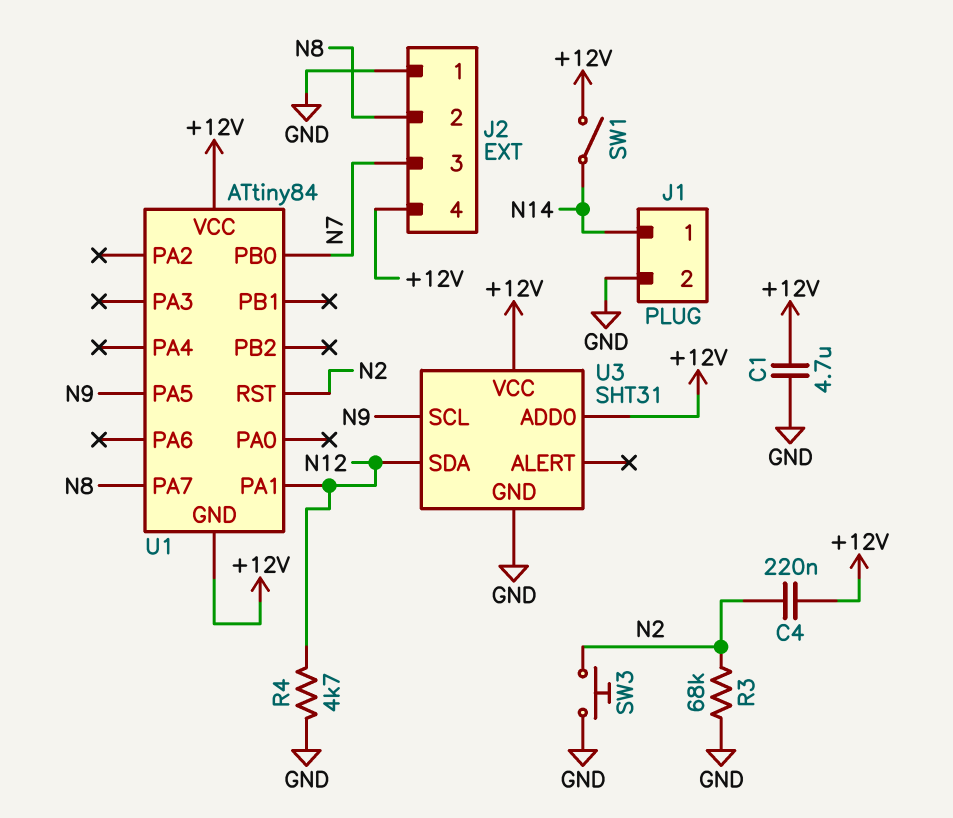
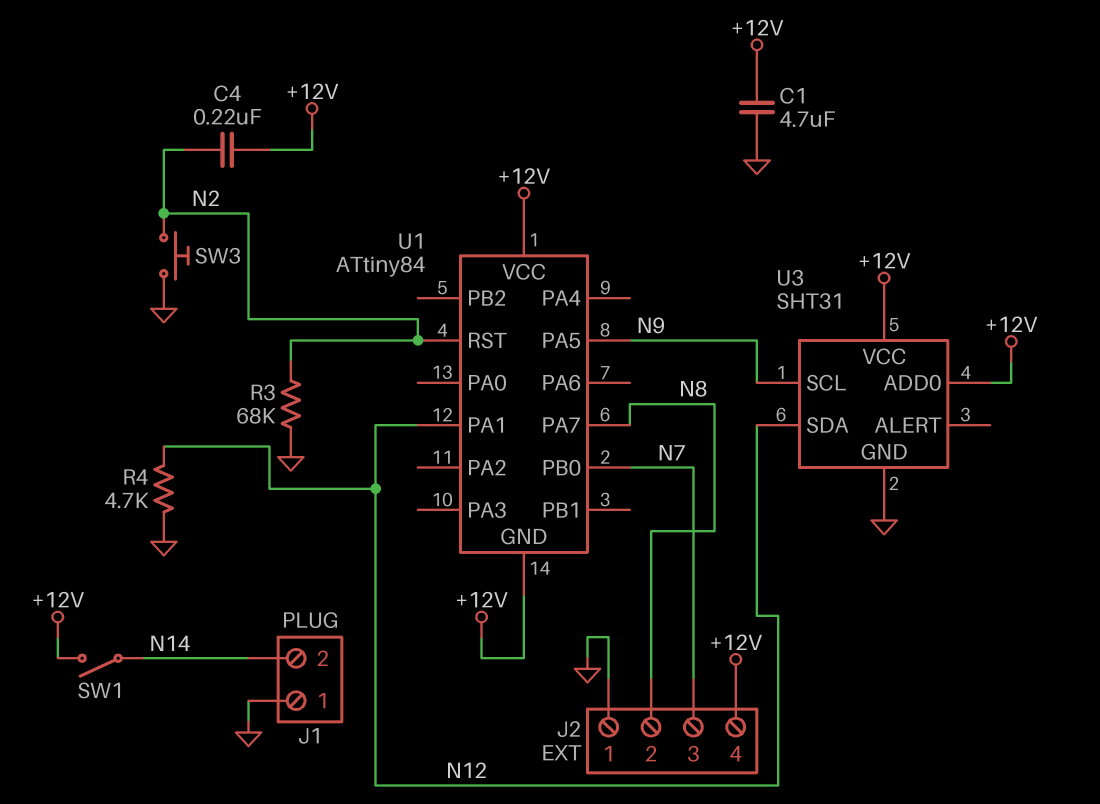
J1 pin 1: N14 -> GND
J1 pin 2: GND -> N14

